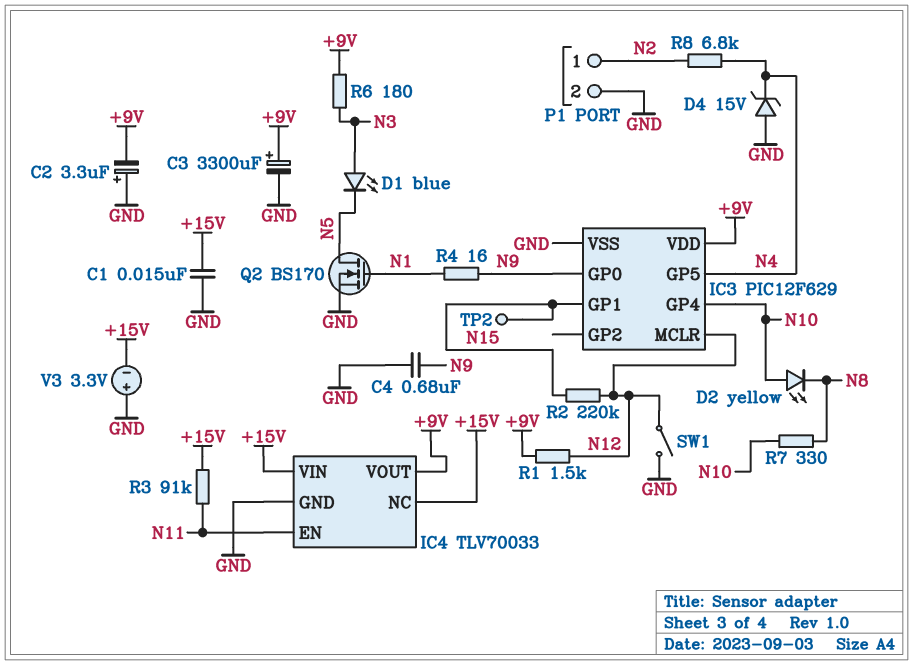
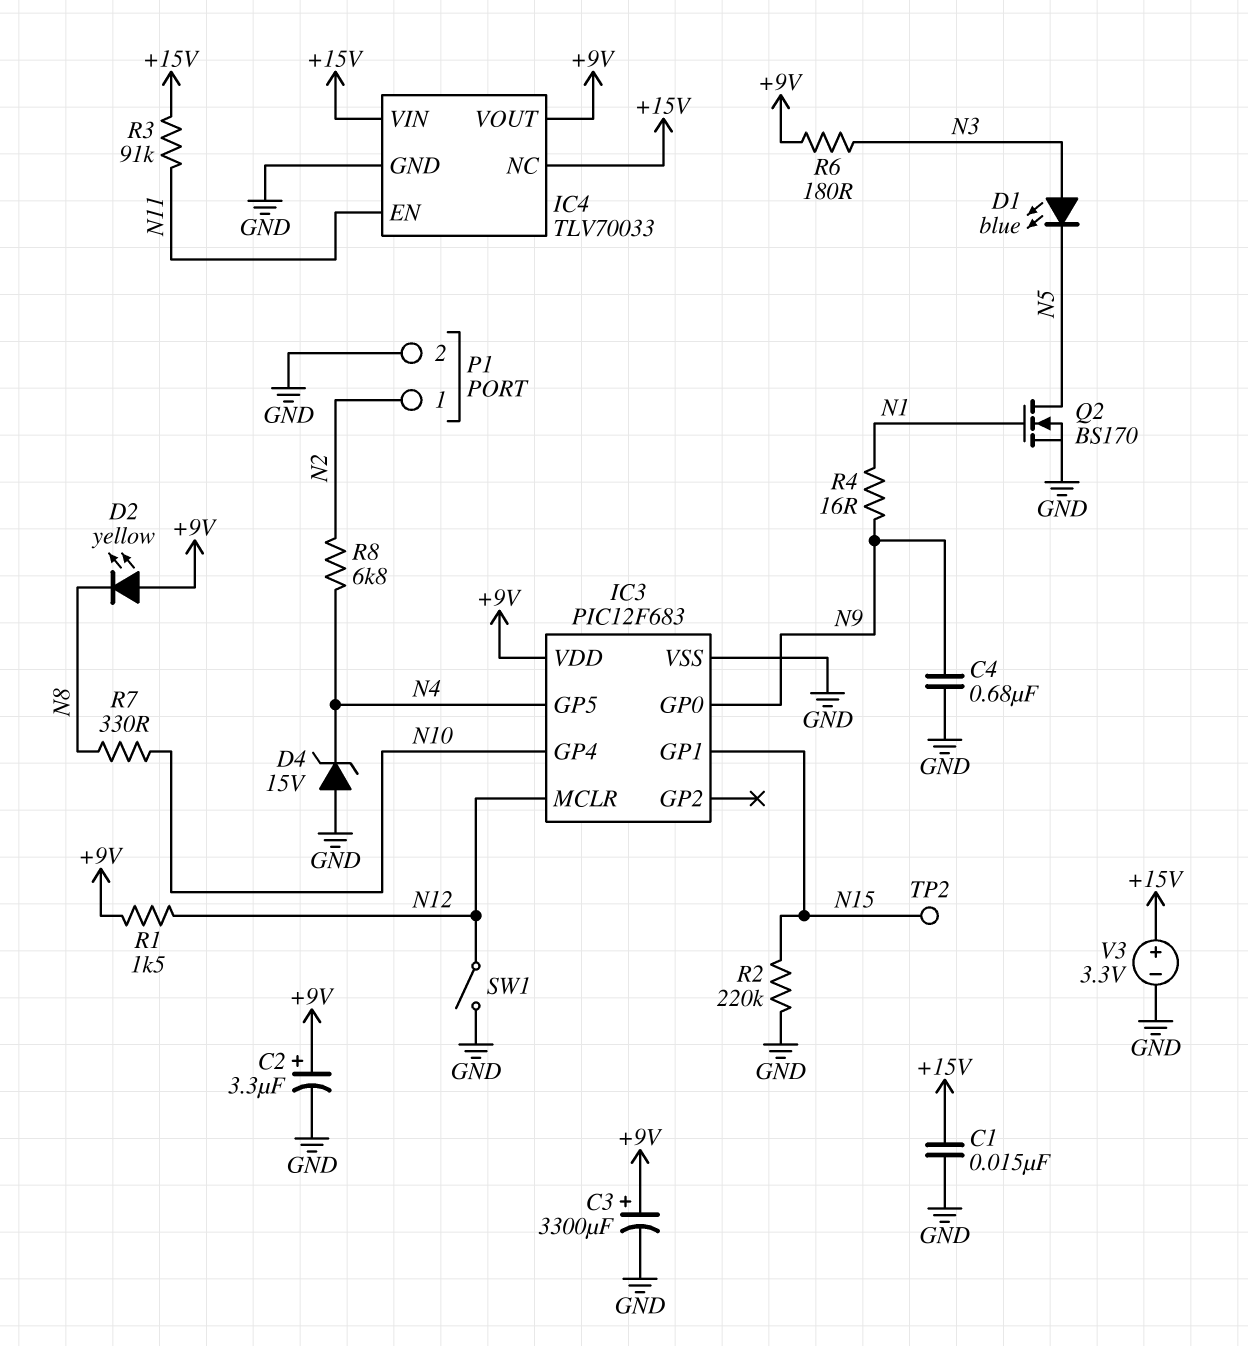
C2: 3.3uF (plus GND, minus +9V) -> 3.3uF (plus +9V, minus GND)
D2: LED yellow (A N10, K N8) -> LED yellow (A +9V, K N8)
IC3: PIC12F629 -> PIC12F683
R2: 220k (N12, N15) -> 220k (GND, N15)
V3: 3.3V (plus GND, minus +15V) -> 3.3V (plus +15V, minus GND)

